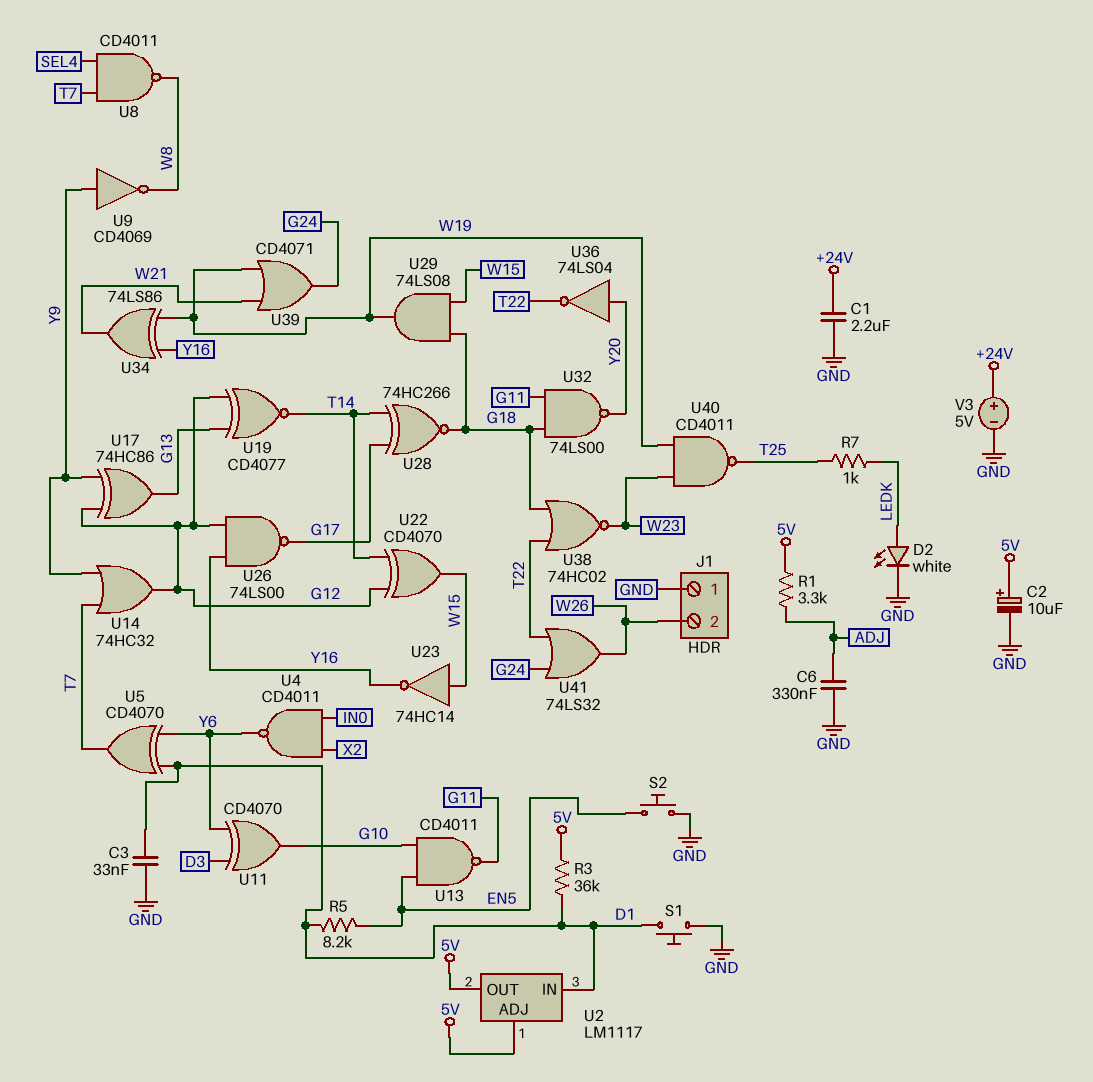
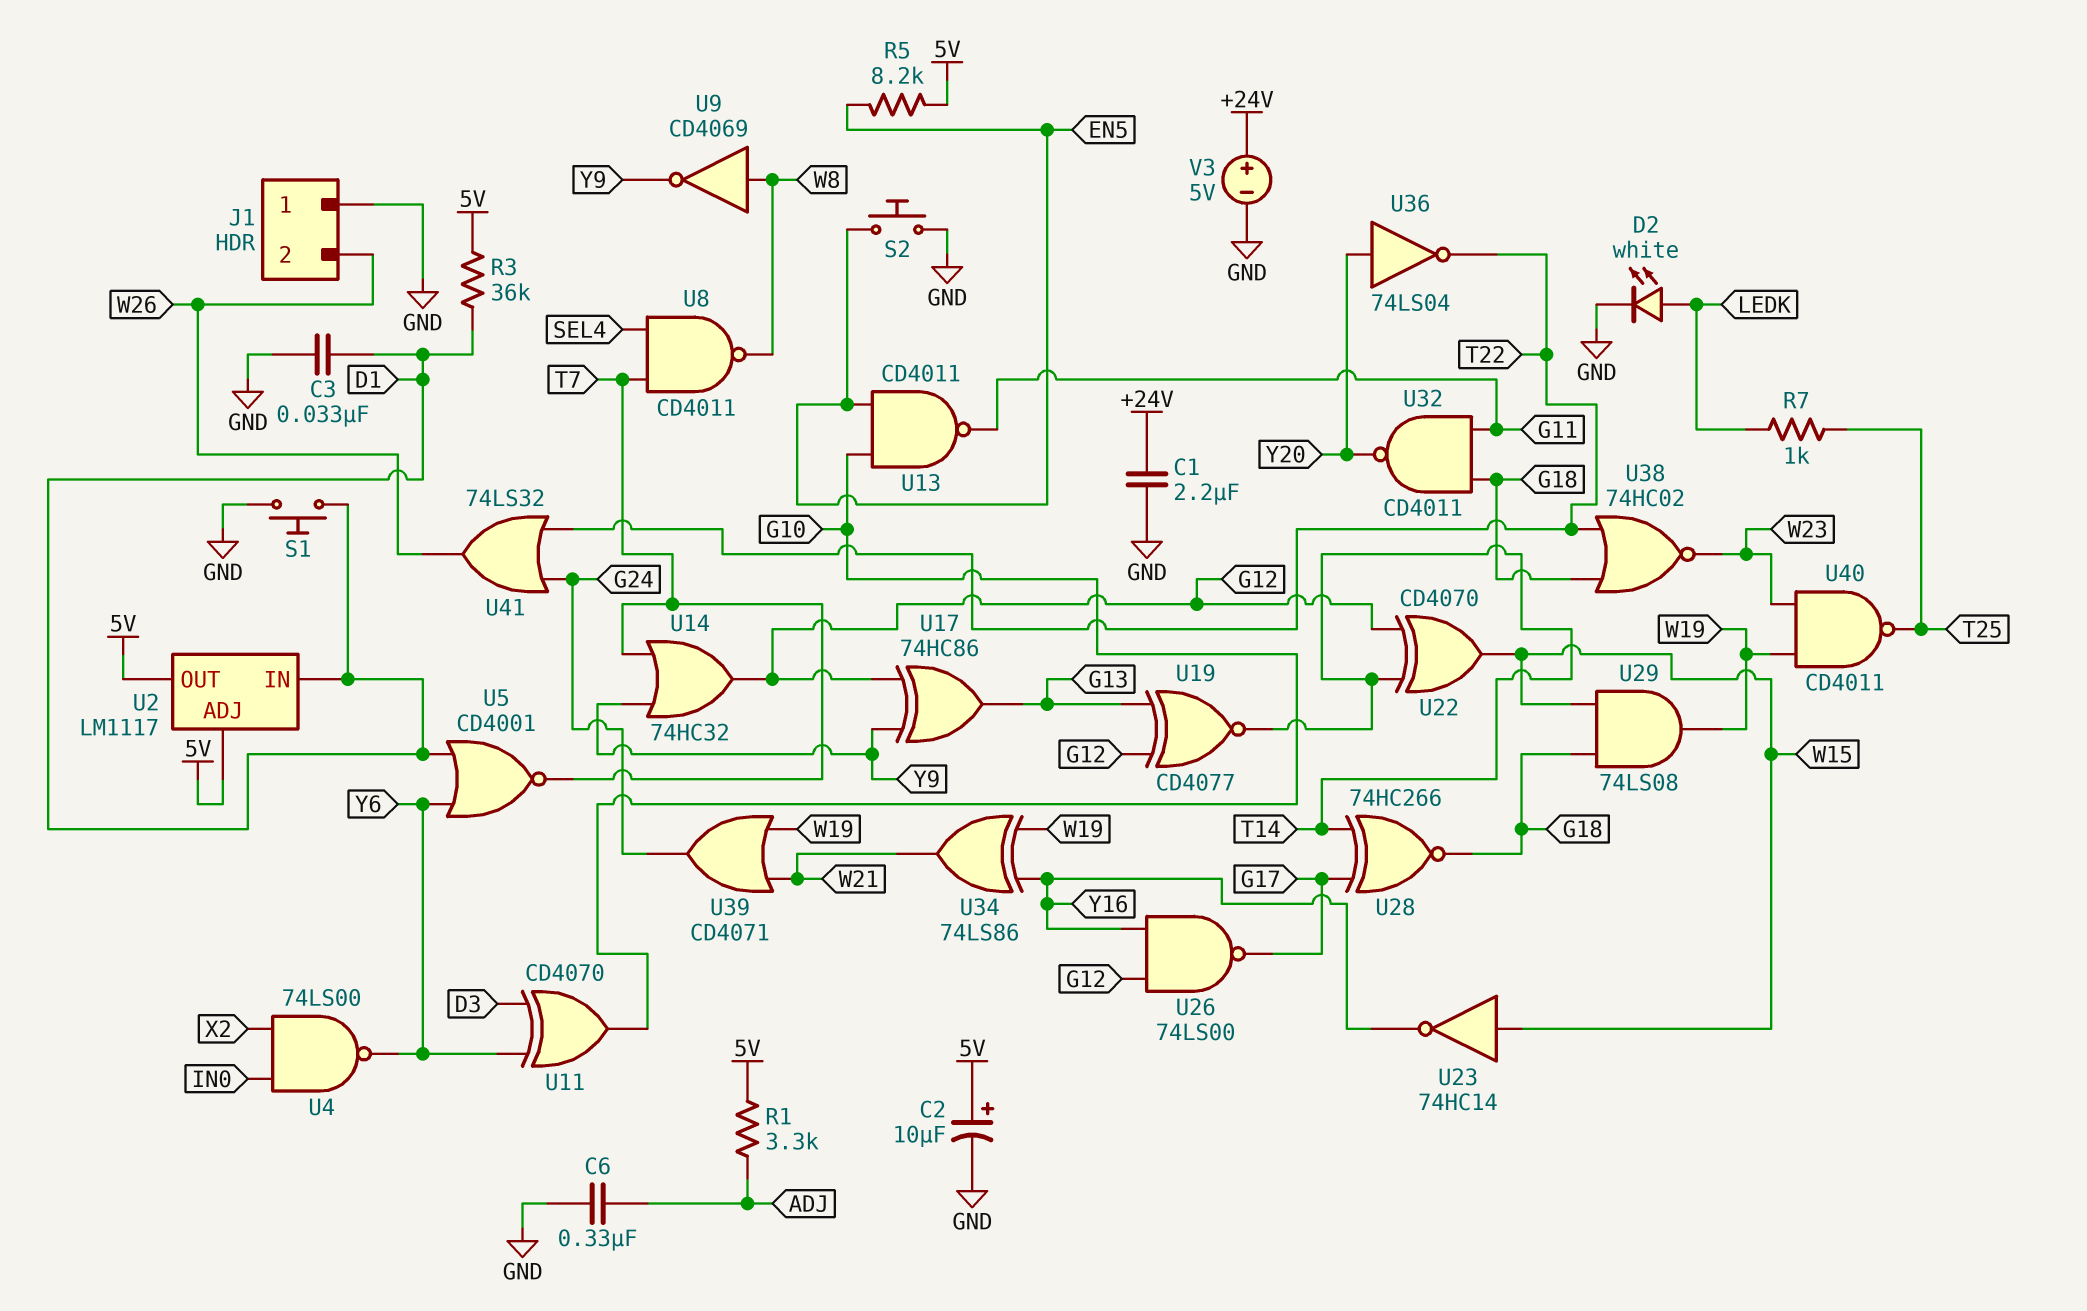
R5: 8.2k (D1, EN5) -> 8.2k (5V, EN5)
U4: NAND CD4011 (in IN0, in X2, out Y6) -> NAND 74LS00 (in IN0, in X2, out Y6)
U5: XOR CD4070 (in D1, in Y6, out T7) -> NOR CD4001 (in D1, in Y6, out T7)
U9: NOT CD4069 (in Y9, out W8) -> NOT CD4069 (in W8, out Y9)
U32: NAND 74LS00 (in G11, in G18, out Y20) -> NAND CD4011 (in G11, in G18, out Y20)

